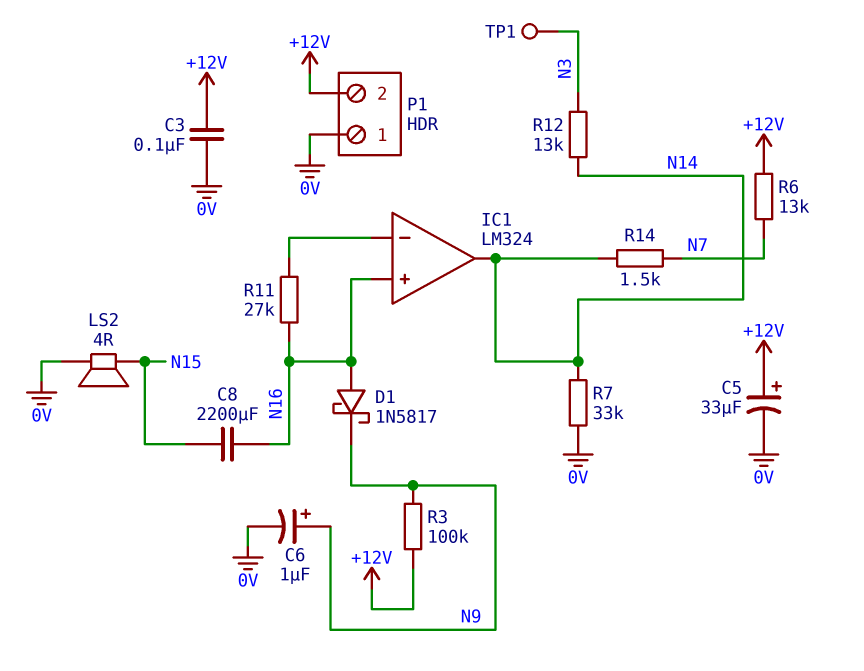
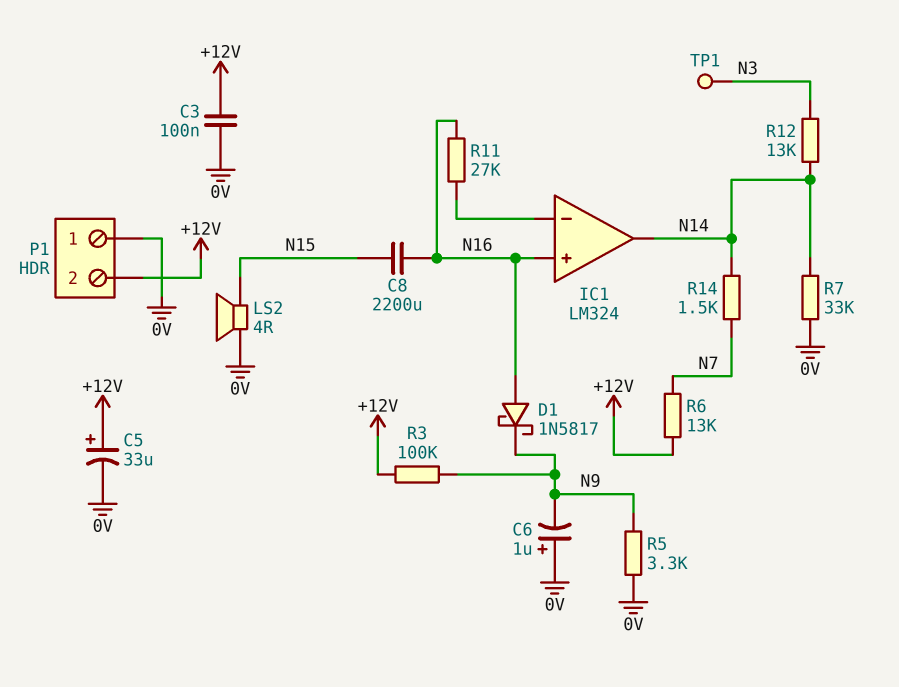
C6: 1uF (plus N9, minus 0V) -> 1uF (plus 0V, minus N9)
R5: none -> 3.3k (0V, N9)

